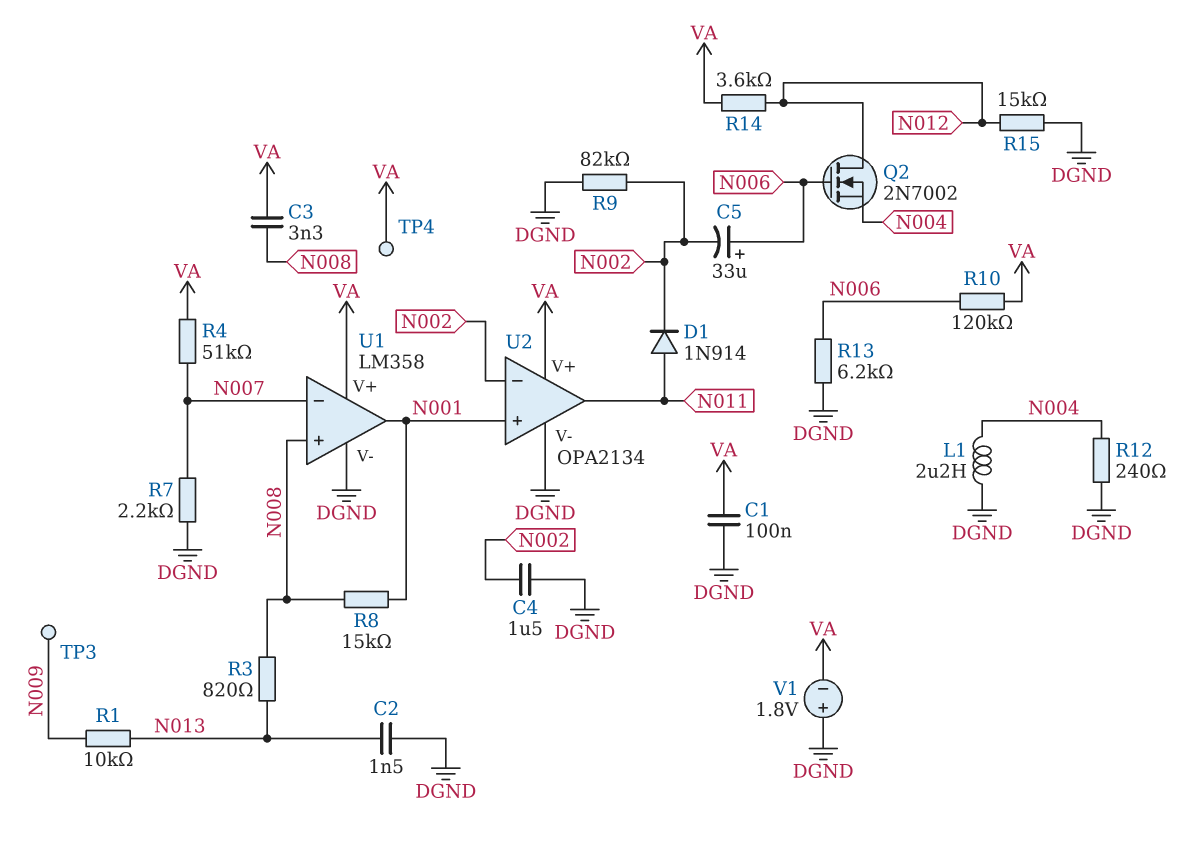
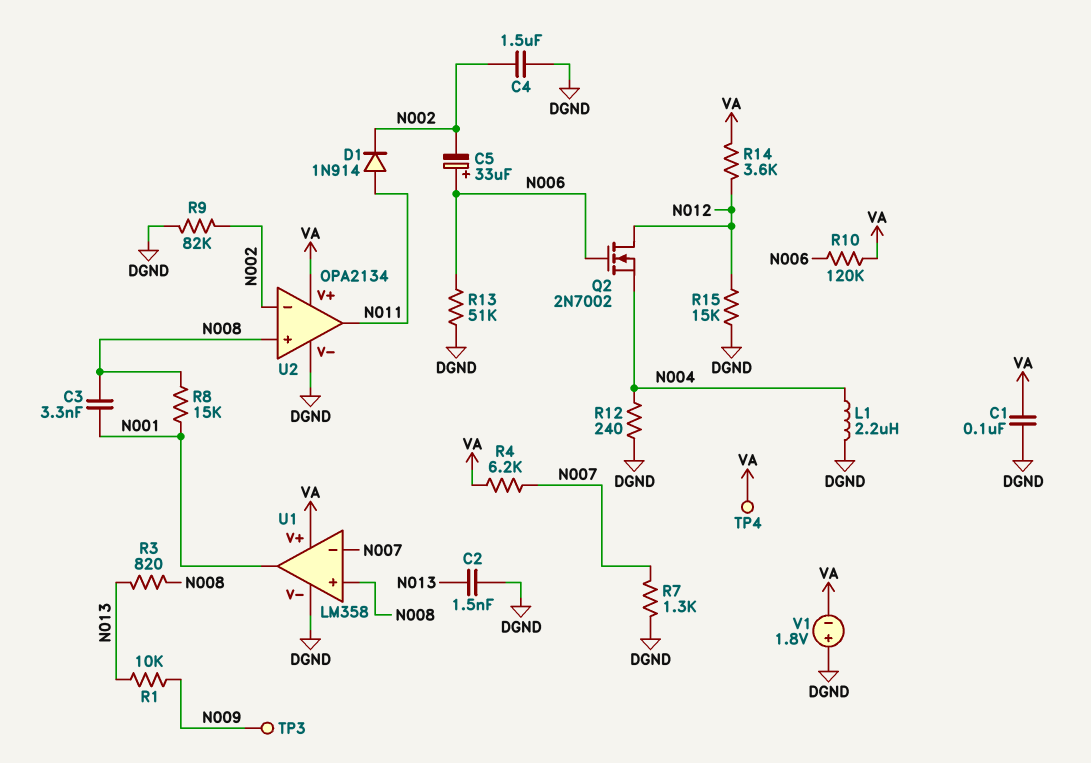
C3: 3.3nF (N008, VA) -> 3.3nF (N001, N008)
R4: 51k (N007, VA) -> 6.2k (N007, VA)
R7: 2.2k (DGND, N007) -> 1.3k (DGND, N007)
R13: 6.2k (DGND, N006) -> 51k (DGND, N006)
U2 pin in+: N001 -> N008

